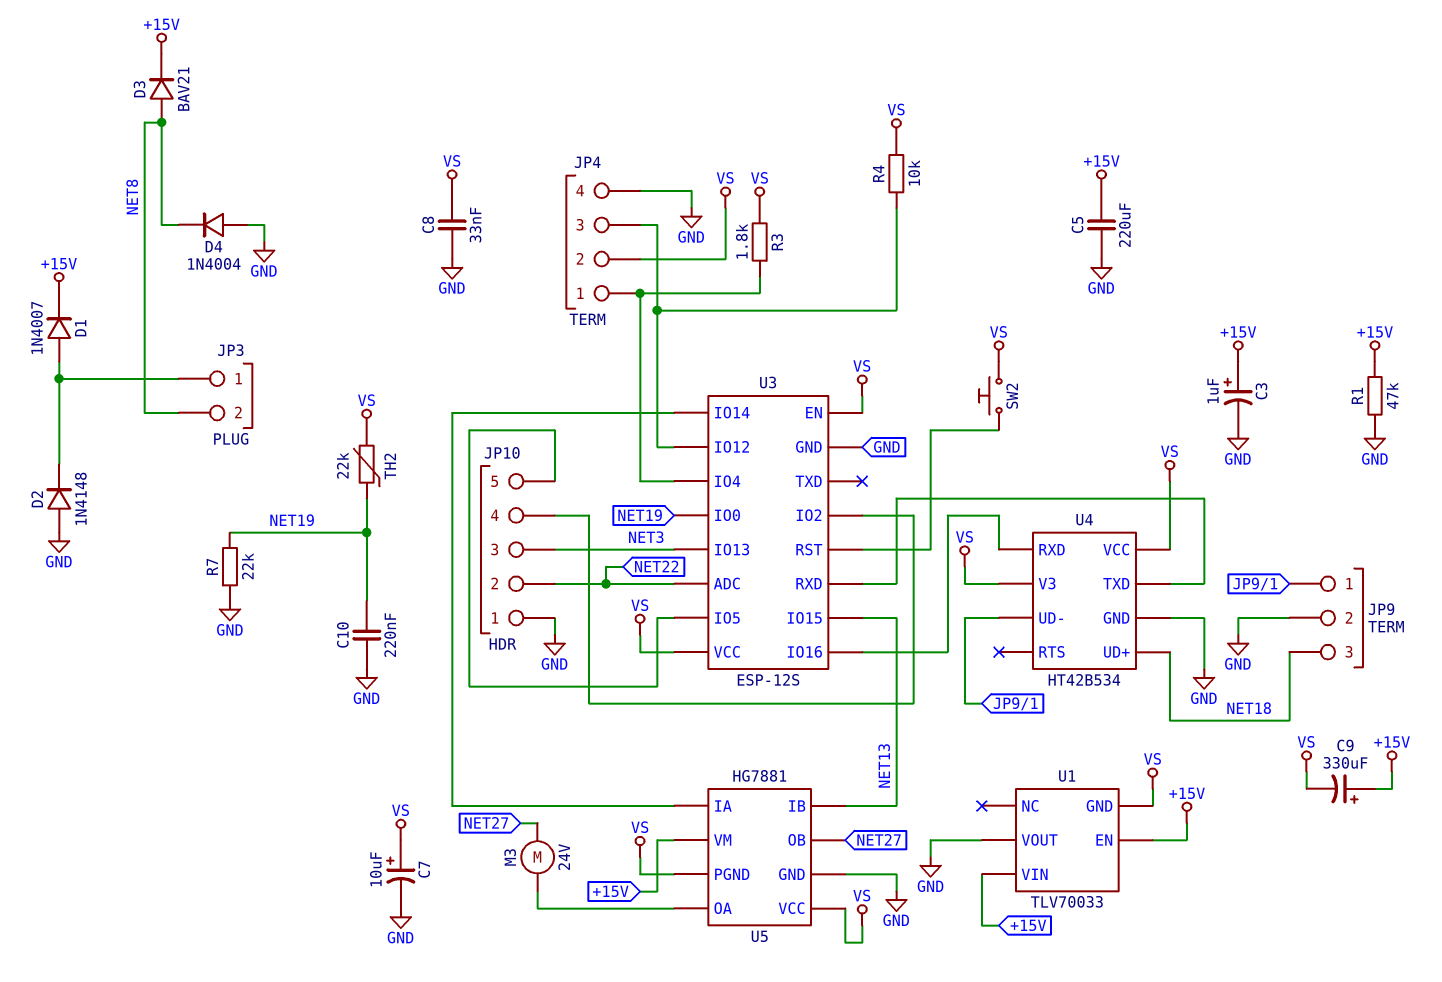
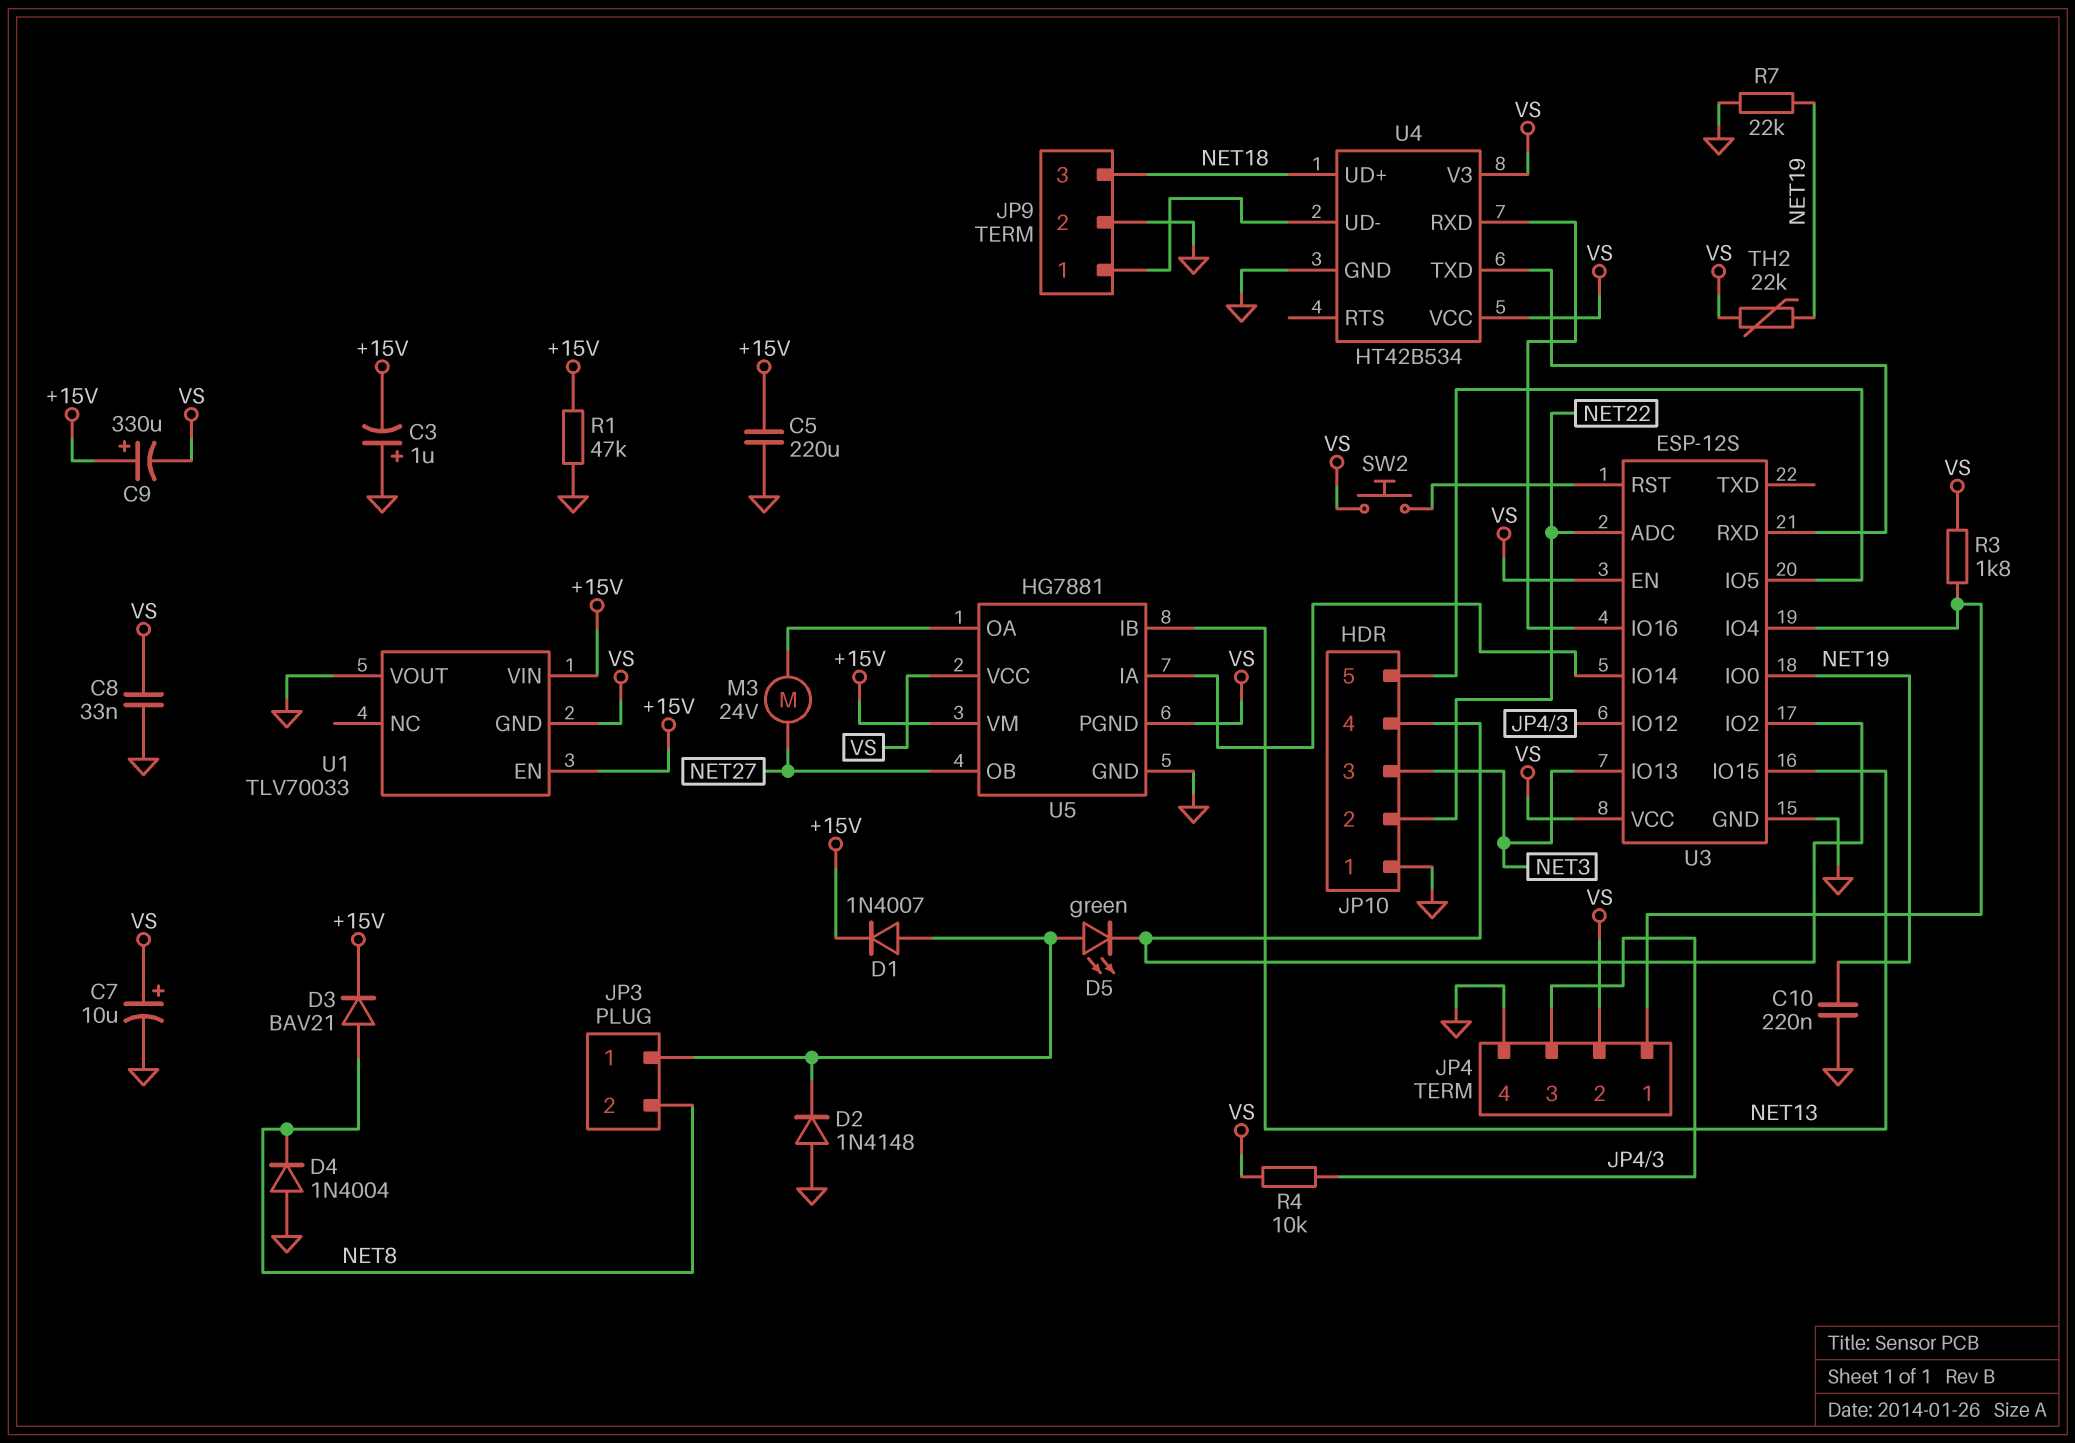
C3: 1uF (plus +15V, minus GND) -> 1uF (plus GND, minus +15V)
D5: none -> LED green (A JP3/1, K JP10/4)

